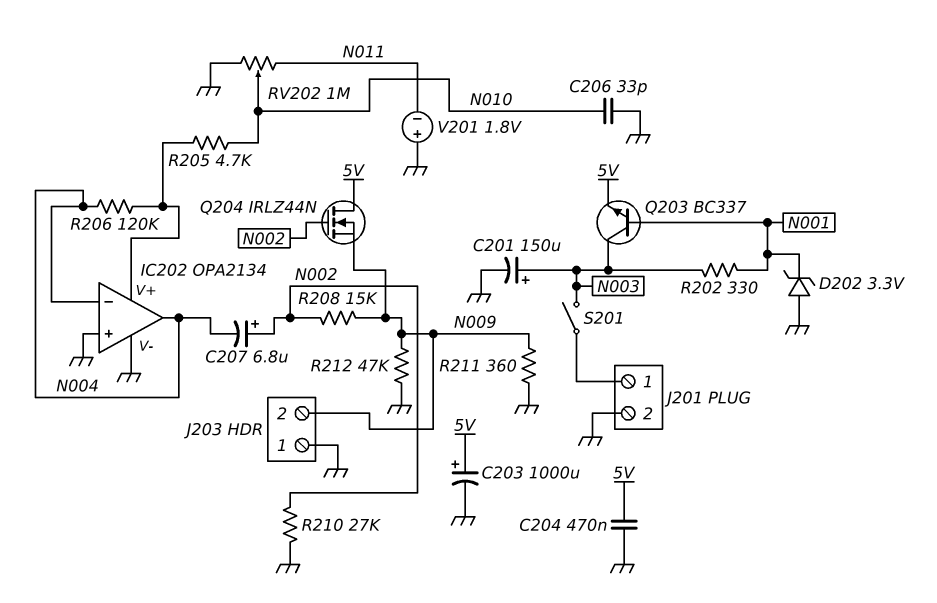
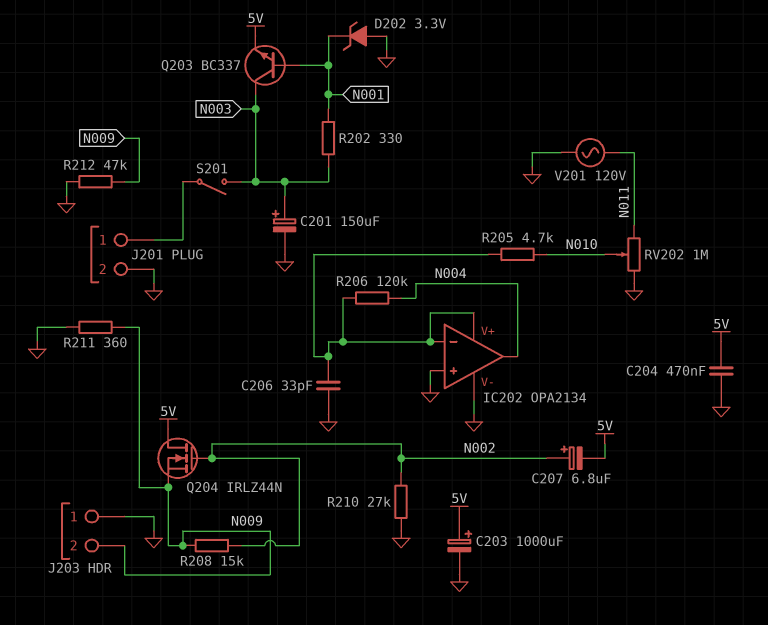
C206: 33pF (GND, N010) -> 33pF (GND, IC202/V+)
C207: 6.8uF (plus N002, minus N004) -> 6.8uF (plus N002, minus 5V)
IC202 pin in-: N004 -> IC202/V+
V201: 1.8V (plus GND, minus N011) -> AC 120V (GND, N011)

